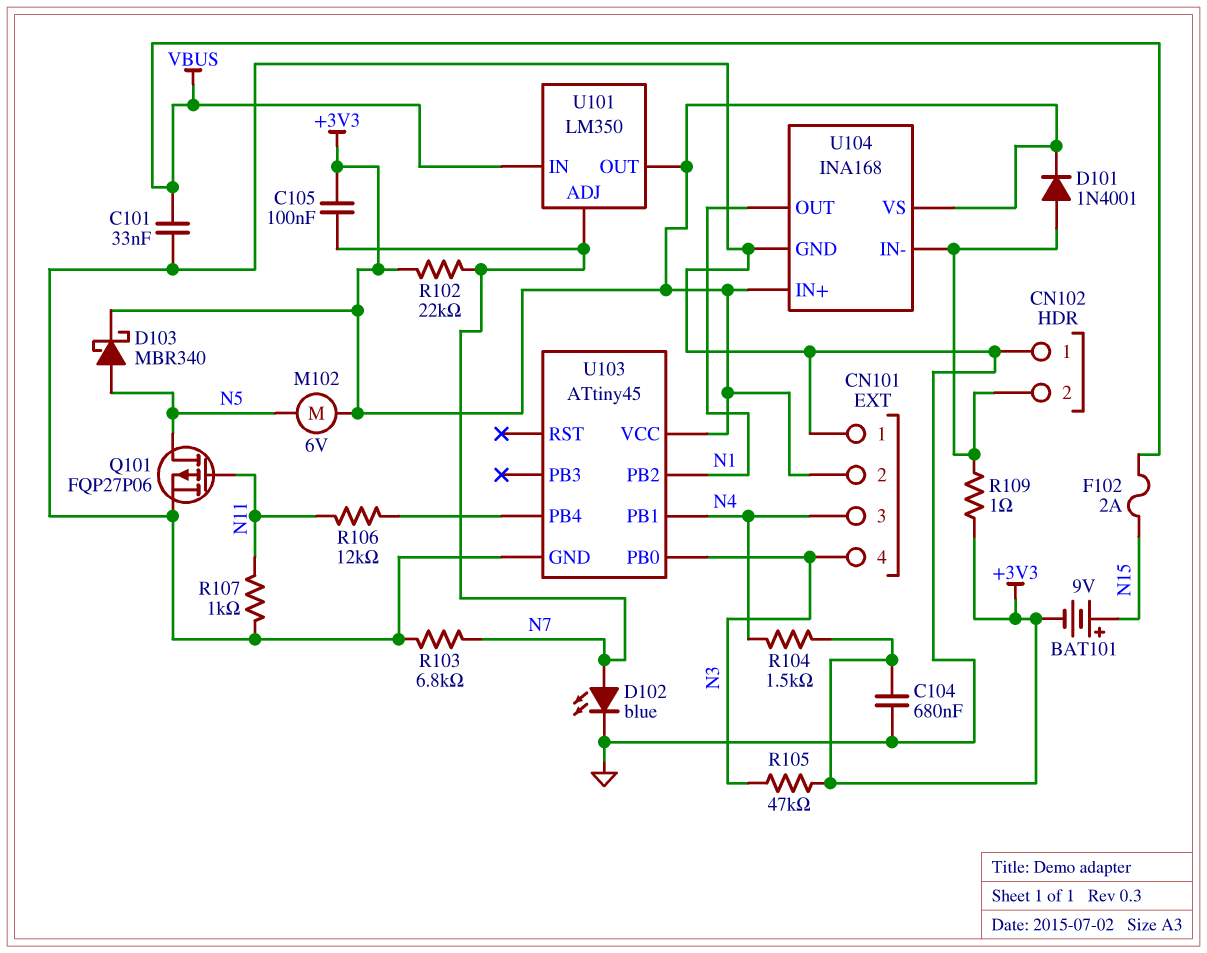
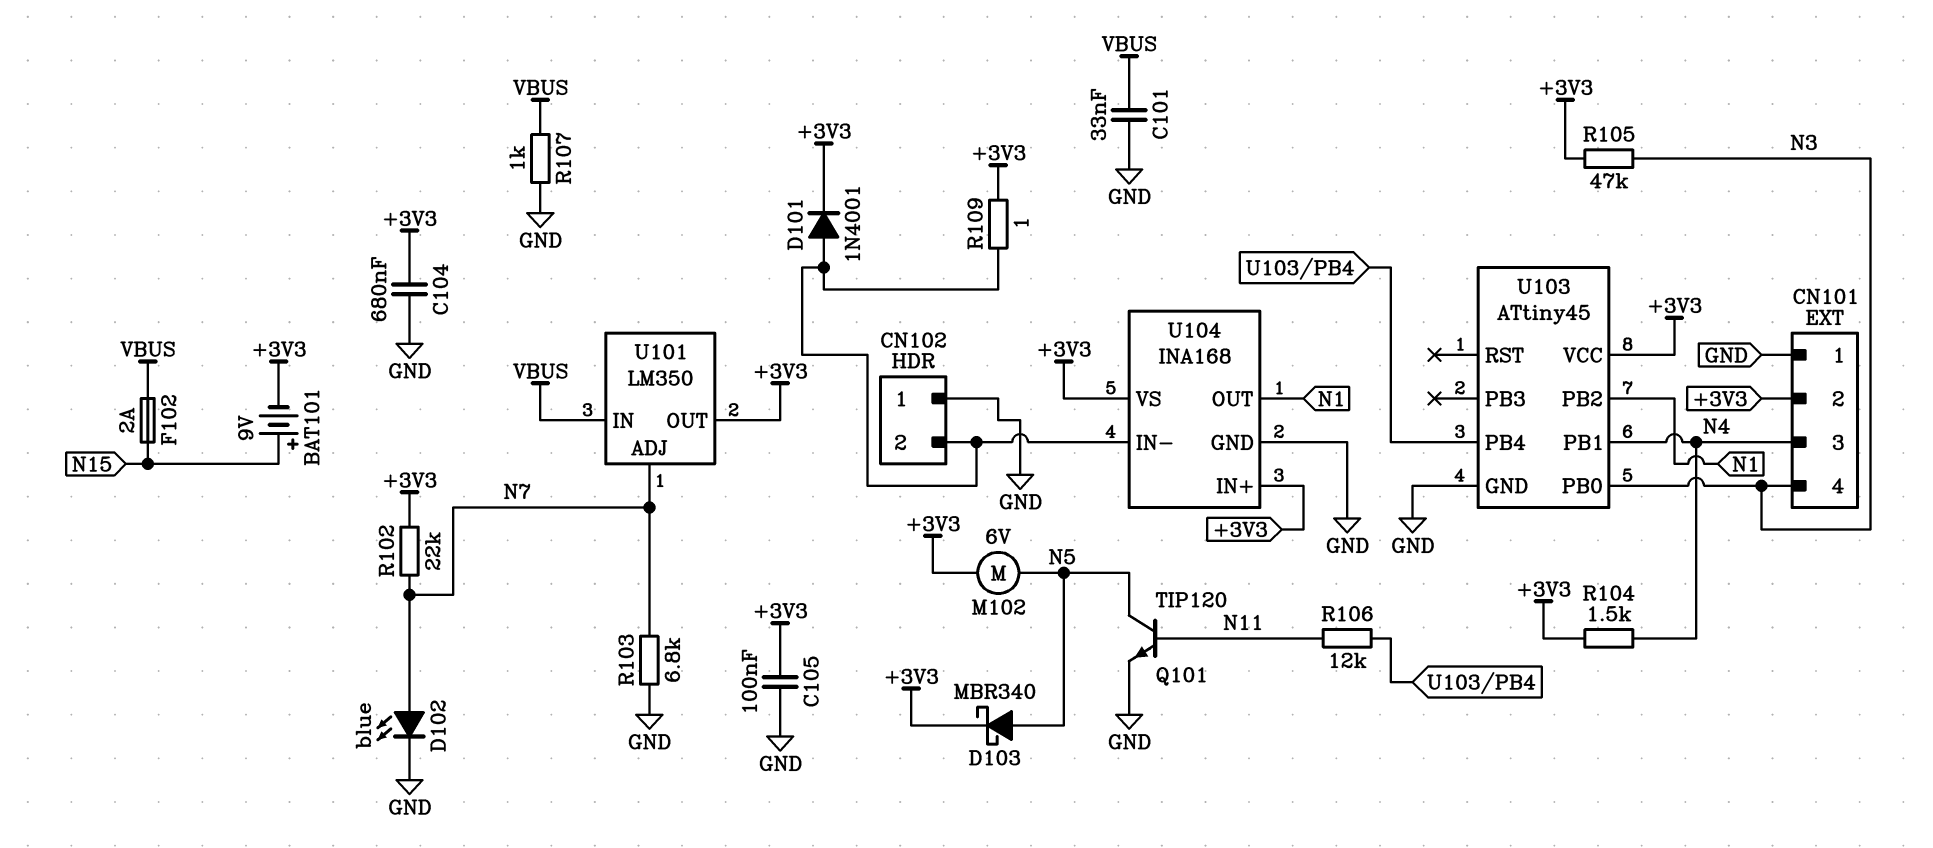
C105: 100nF (+3V3, N7) -> 100nF (+3V3, GND)
Q101: PMOS FQP27P06 (G N11, D N5, S GND) -> NPN TIP120 (B N11, C N5, E GND)
R107: 1k (GND, N11) -> 1k (GND, VBUS)

